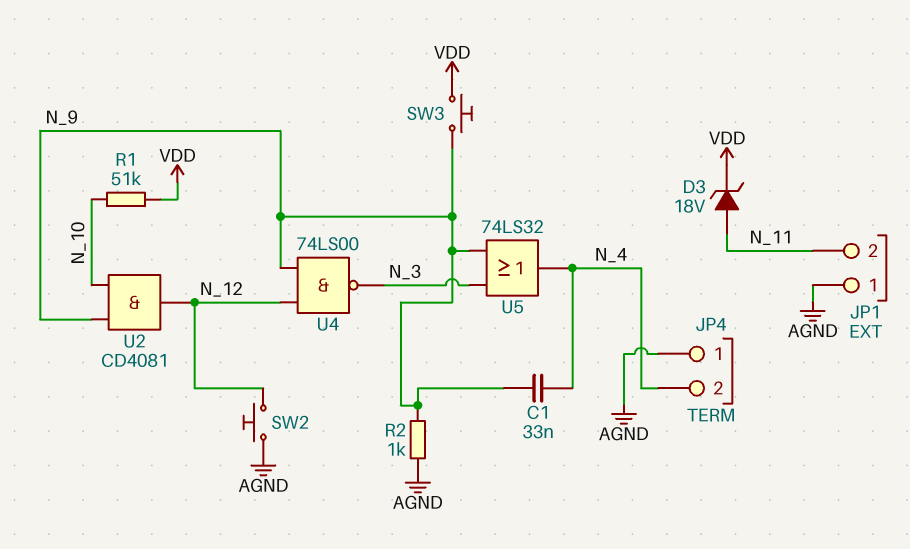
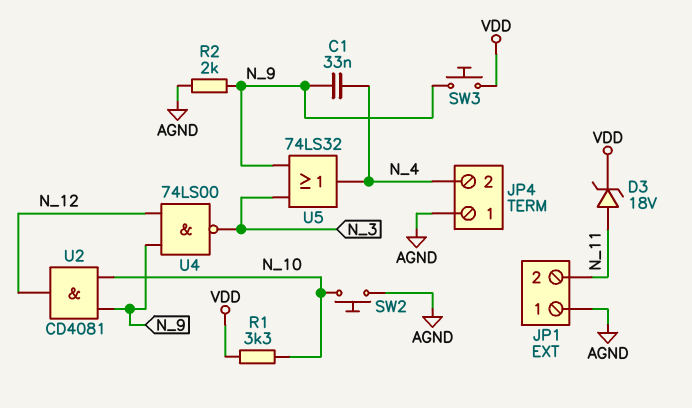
R1: 51k (N_10, VDD) -> 3.3k (N_10, VDD)
R2: 1k (AGND, N_9) -> 2k (AGND, N_9)
SW2: button (AGND, N_12) -> button (AGND, N_10)

